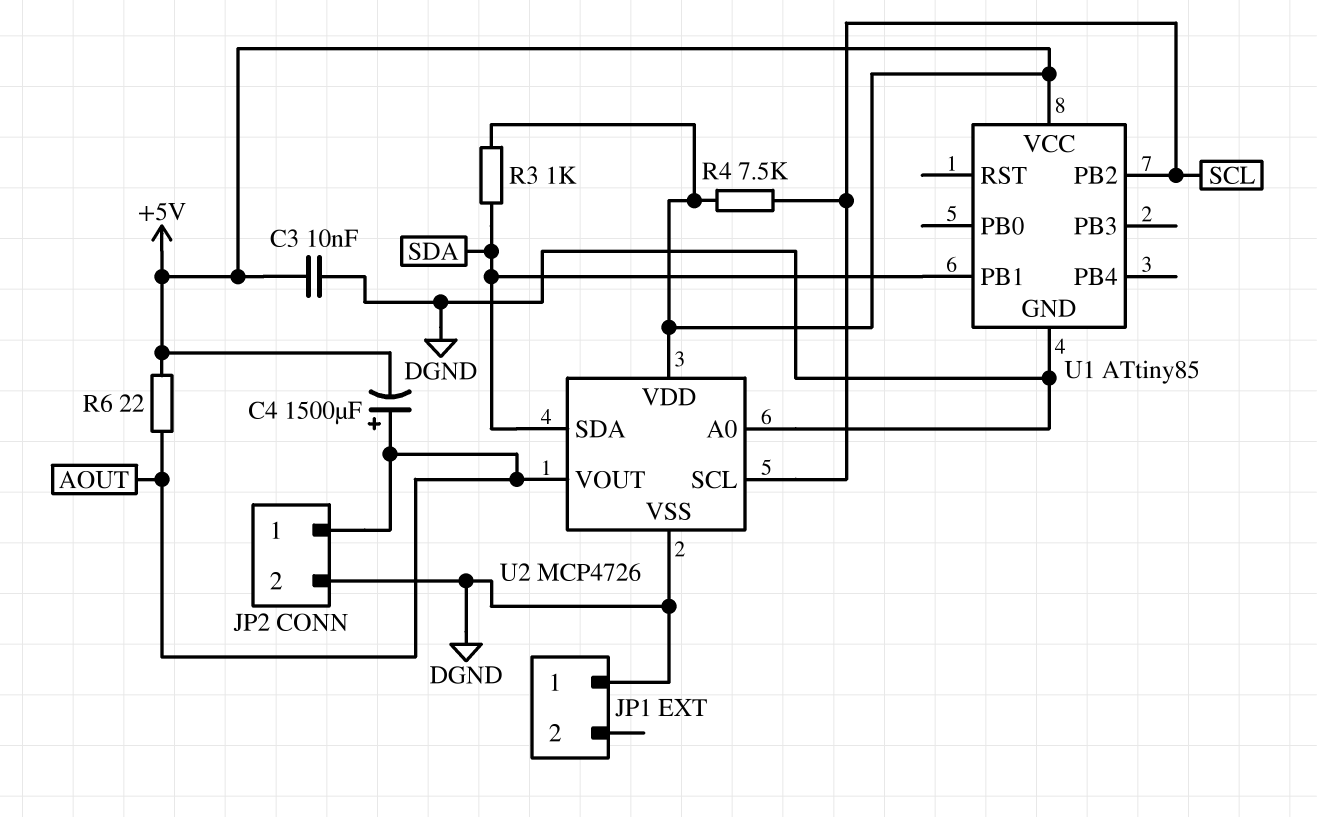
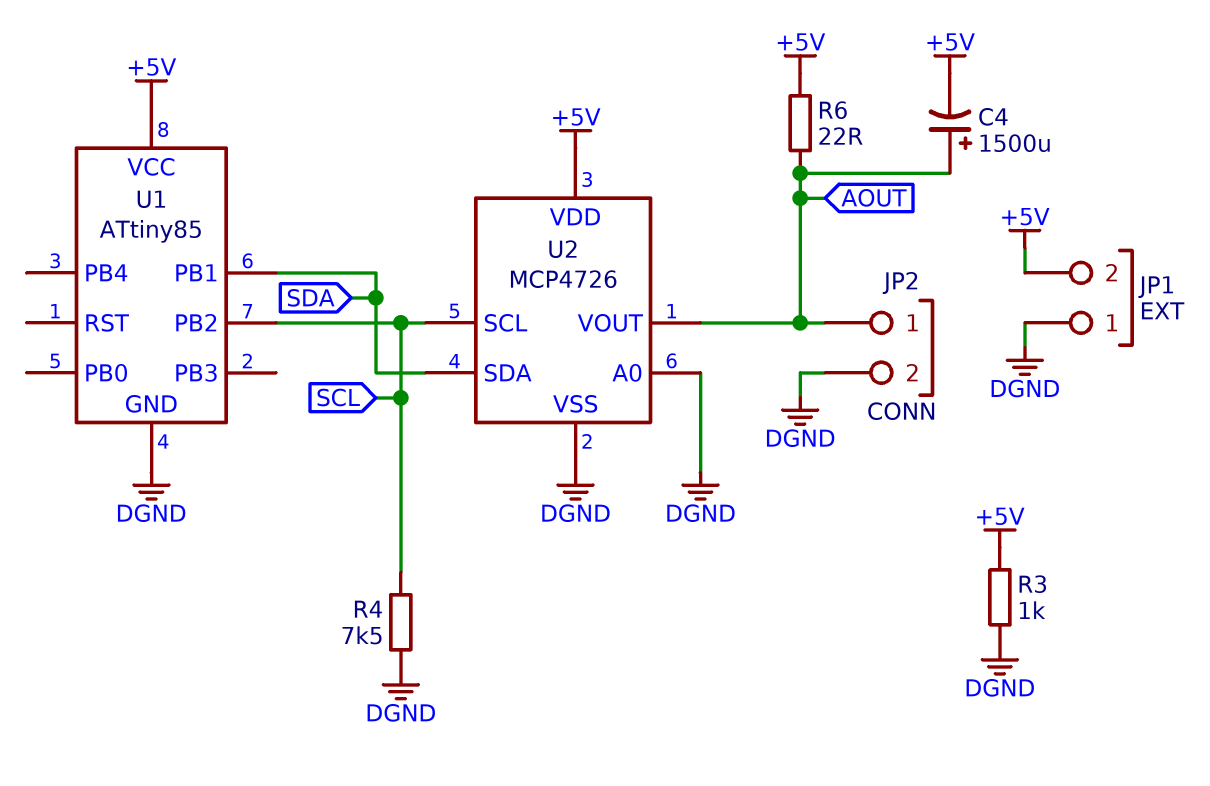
C3: 10nF (+5V, DGND) -> none
JP1 pin 2: none -> +5V
R3: 1k (+5V, SDA) -> 1k (+5V, DGND)
R4: 7.5k (+5V, SCL) -> 7.5k (DGND, SCL)

